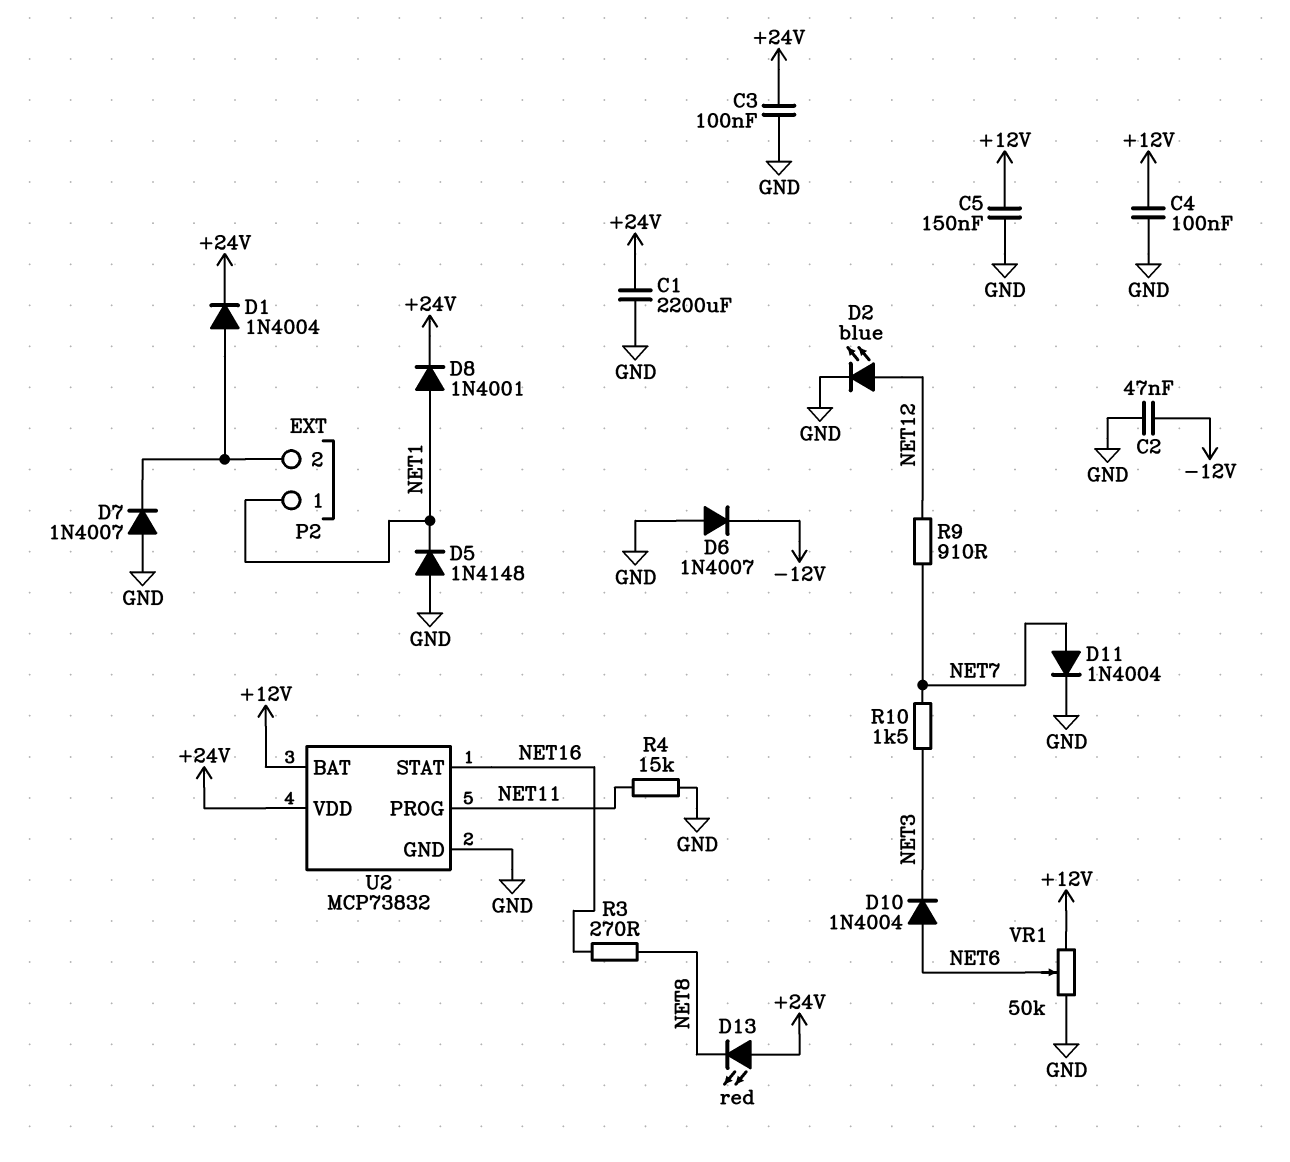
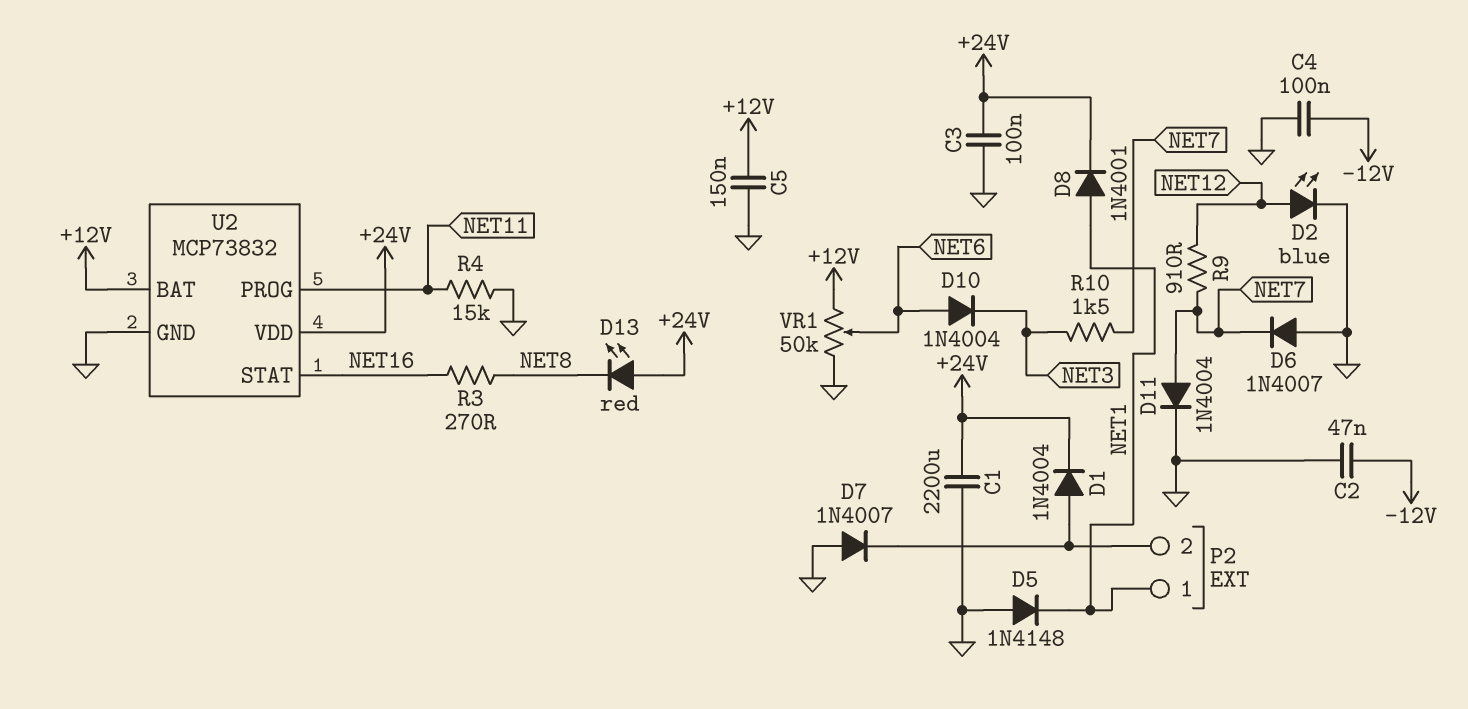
C4: 100nF (+12V, GND) -> 100nF (-12V, GND)
D6: diode 1N4007 (A GND, K -12V) -> diode 1N4007 (A GND, K NET7)

